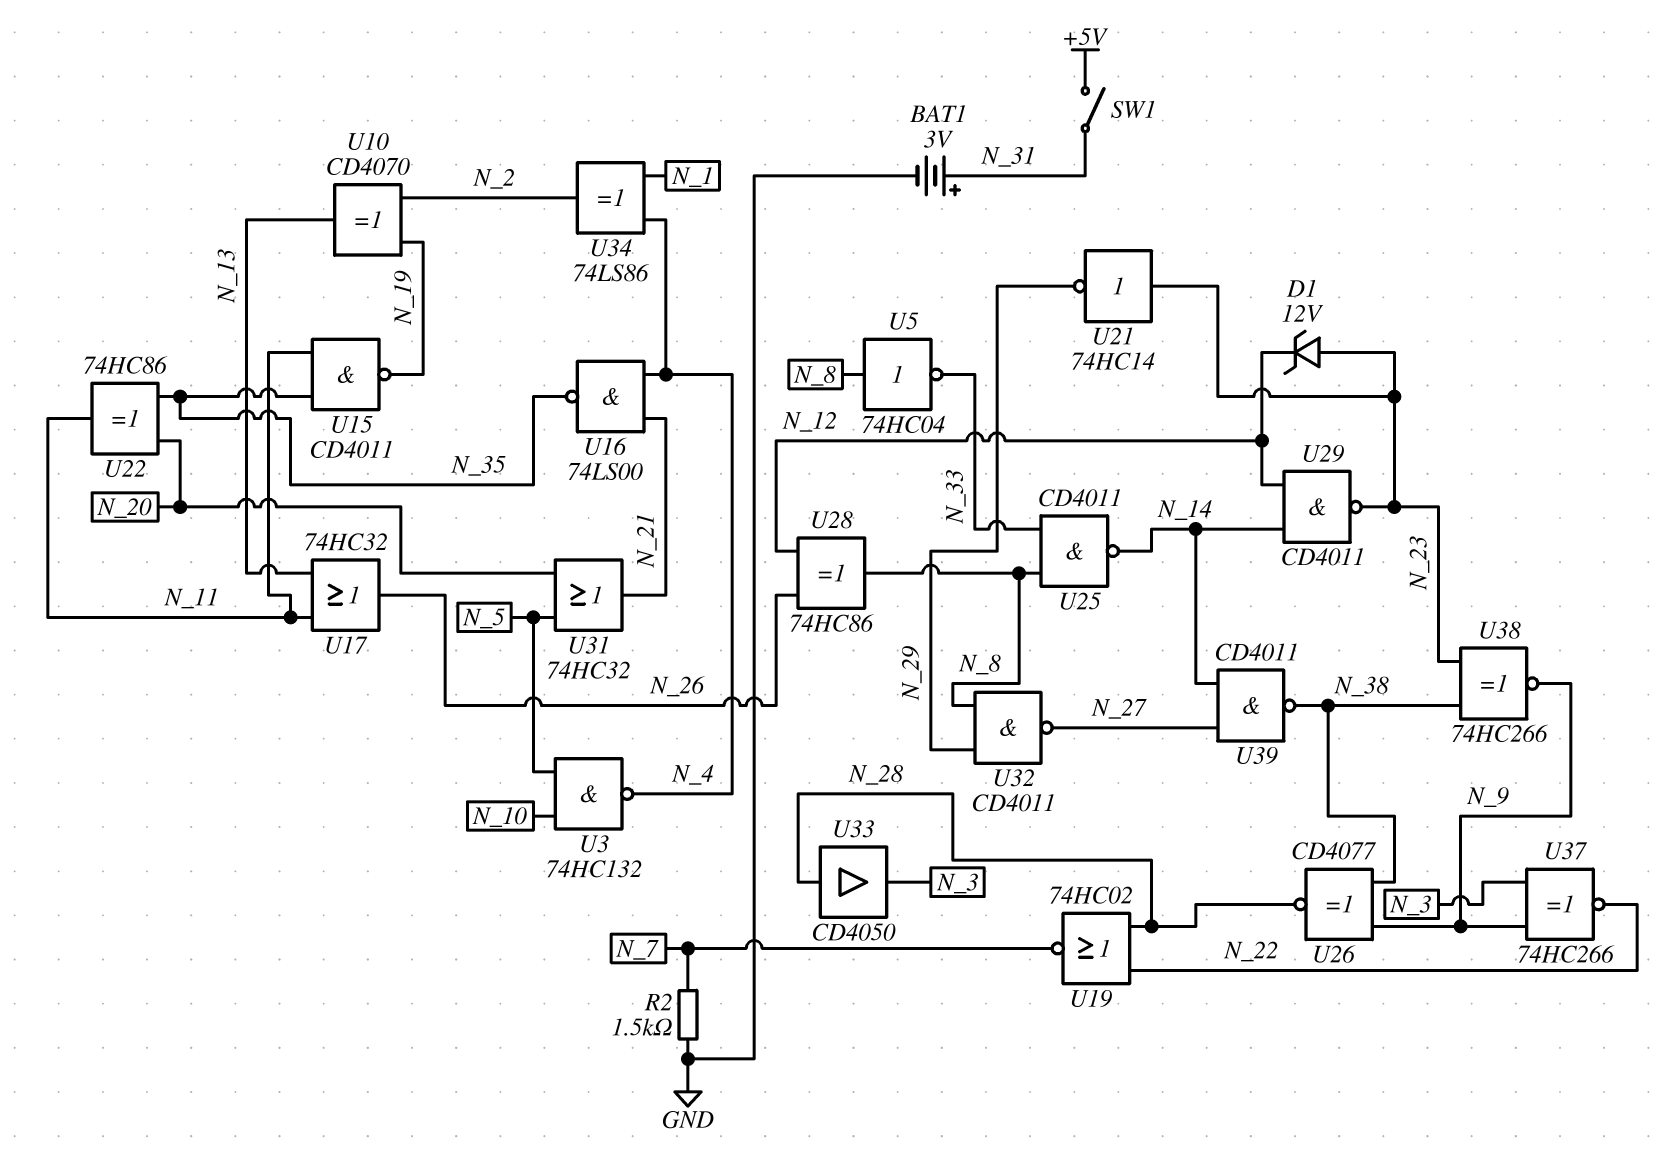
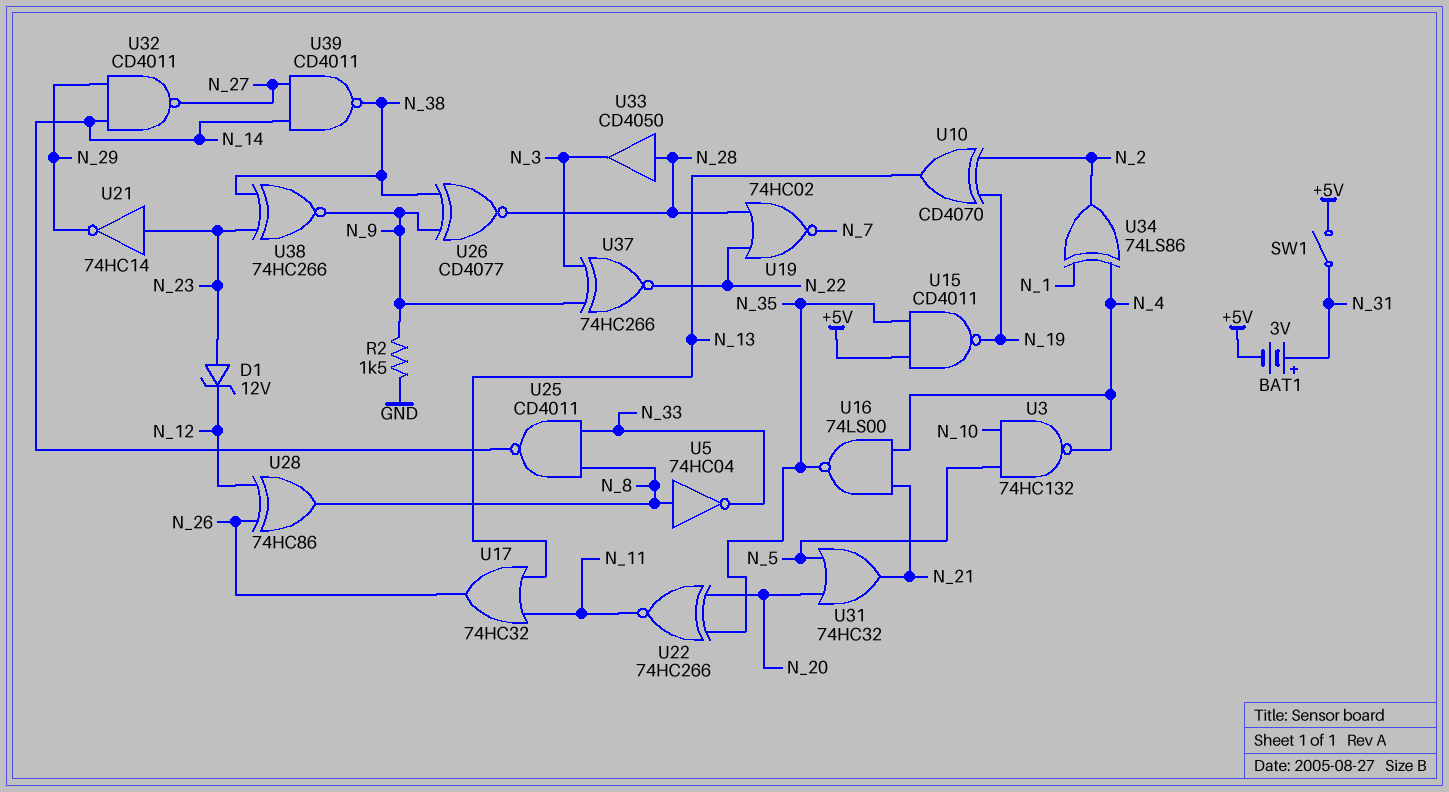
BAT1: 3V (plus N_31, minus GND) -> 3V (plus N_31, minus +5V)
R2: 1.5k (GND, N_7) -> 1.5k (GND, N_9)
U15: NAND CD4011 (in N_11, in N_35, out N_19) -> NAND CD4011 (in +5V, in N_35, out N_19)
U22: XOR 74HC86 (in N_20, in N_35, out N_11) -> XNOR 74HC266 (in N_20, in N_35, out N_11)
U29: NAND CD4011 (in N_12, in N_14, out N_23) -> none
U32: NAND CD4011 (in N_8, in N_29, out N_27) -> NAND CD4011 (in N_14, in N_29, out N_27)

